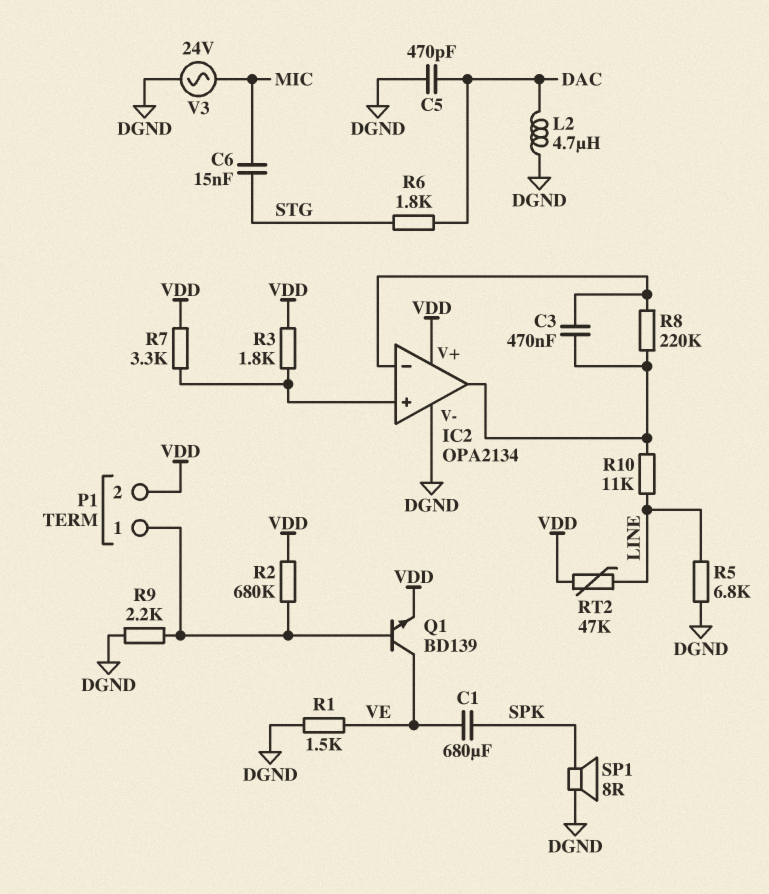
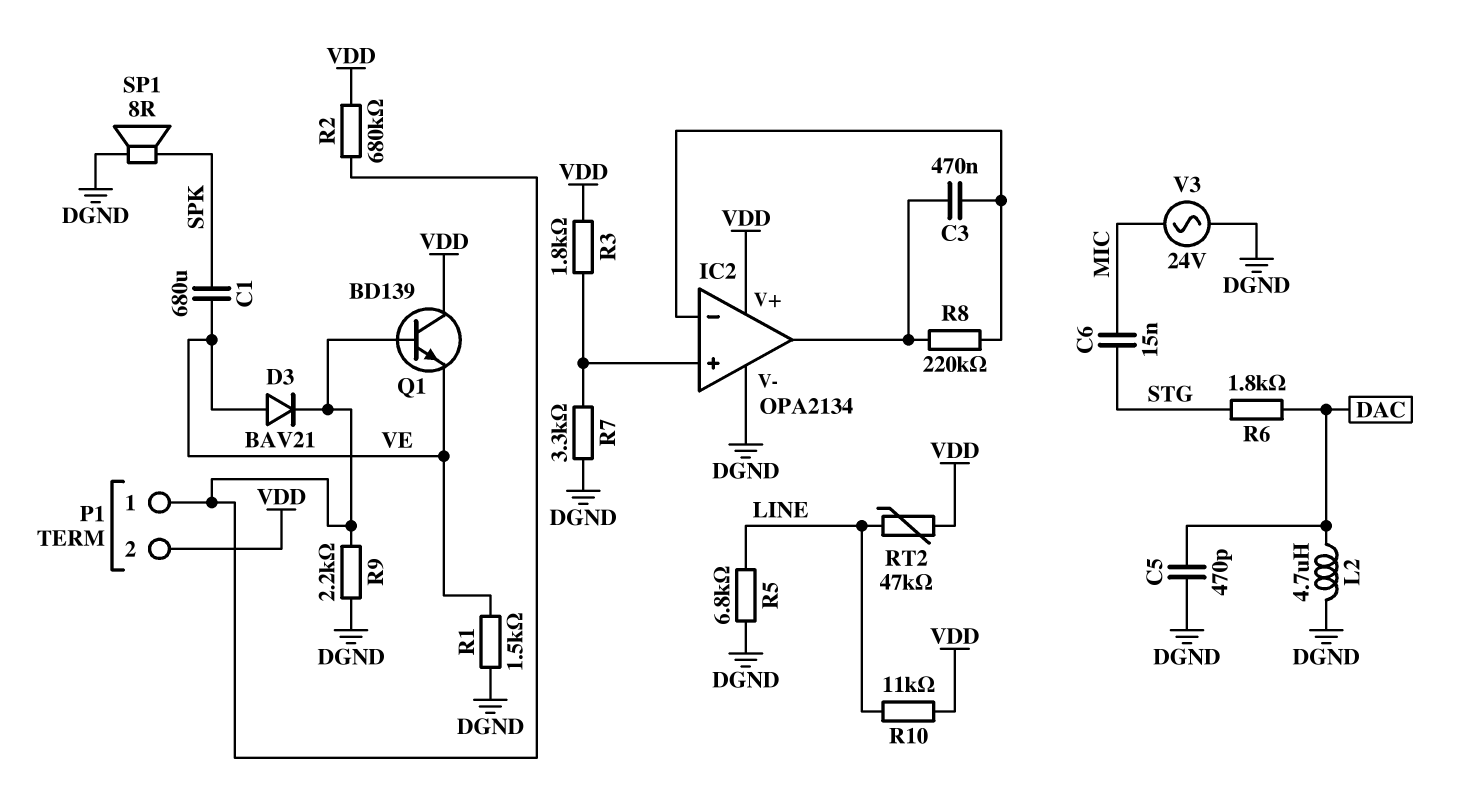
D3: none -> diode BAV21 (A VE, K P1/1)
Q1: NPN BD139 (B P1/1, C VE, E VDD) -> NPN BD139 (B P1/1, C VDD, E VE)
R7: 3.3k (IC2/in+, VDD) -> 3.3k (DGND, IC2/in+)
R10: 11k (IC2/out, LINE) -> 11k (LINE, VDD)

